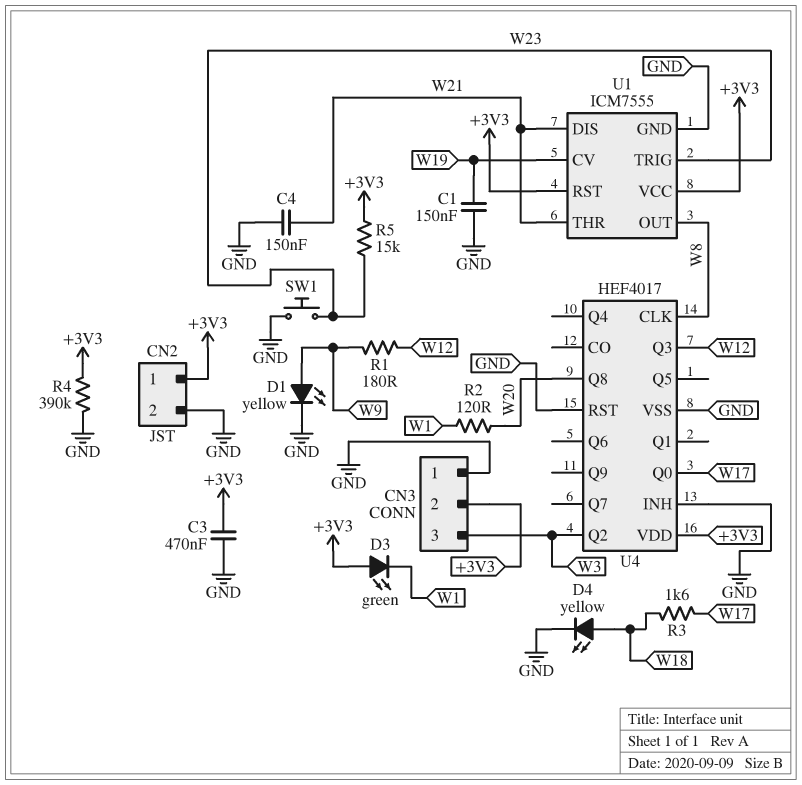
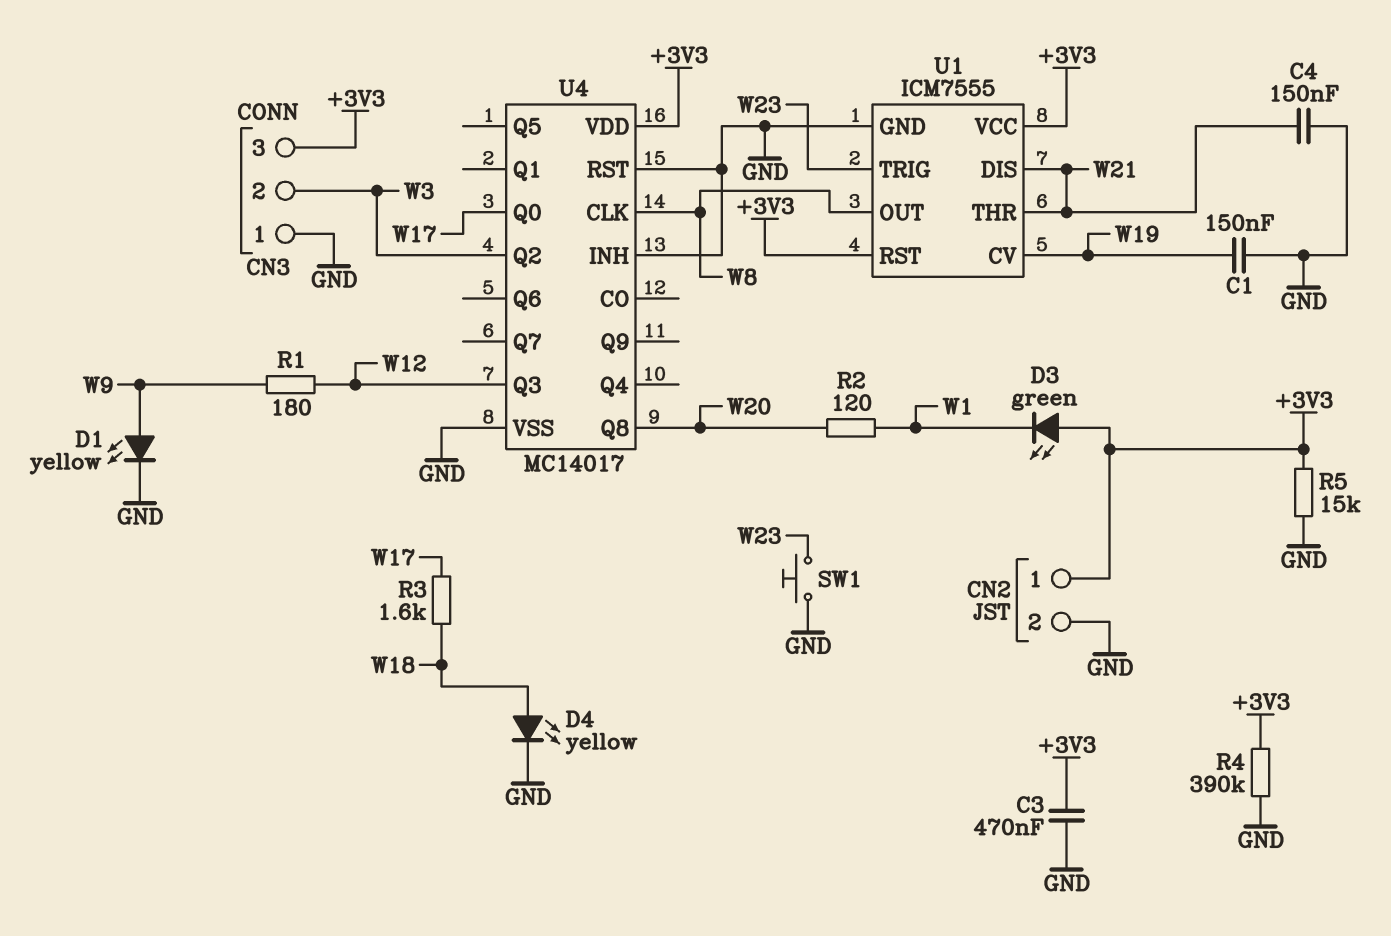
CN3 pin 2: +3V3 -> W3
CN3 pin 3: W3 -> +3V3
R5: 15k (+3V3, W23) -> 15k (+3V3, GND)
U4: HEF4017 -> MC14017

